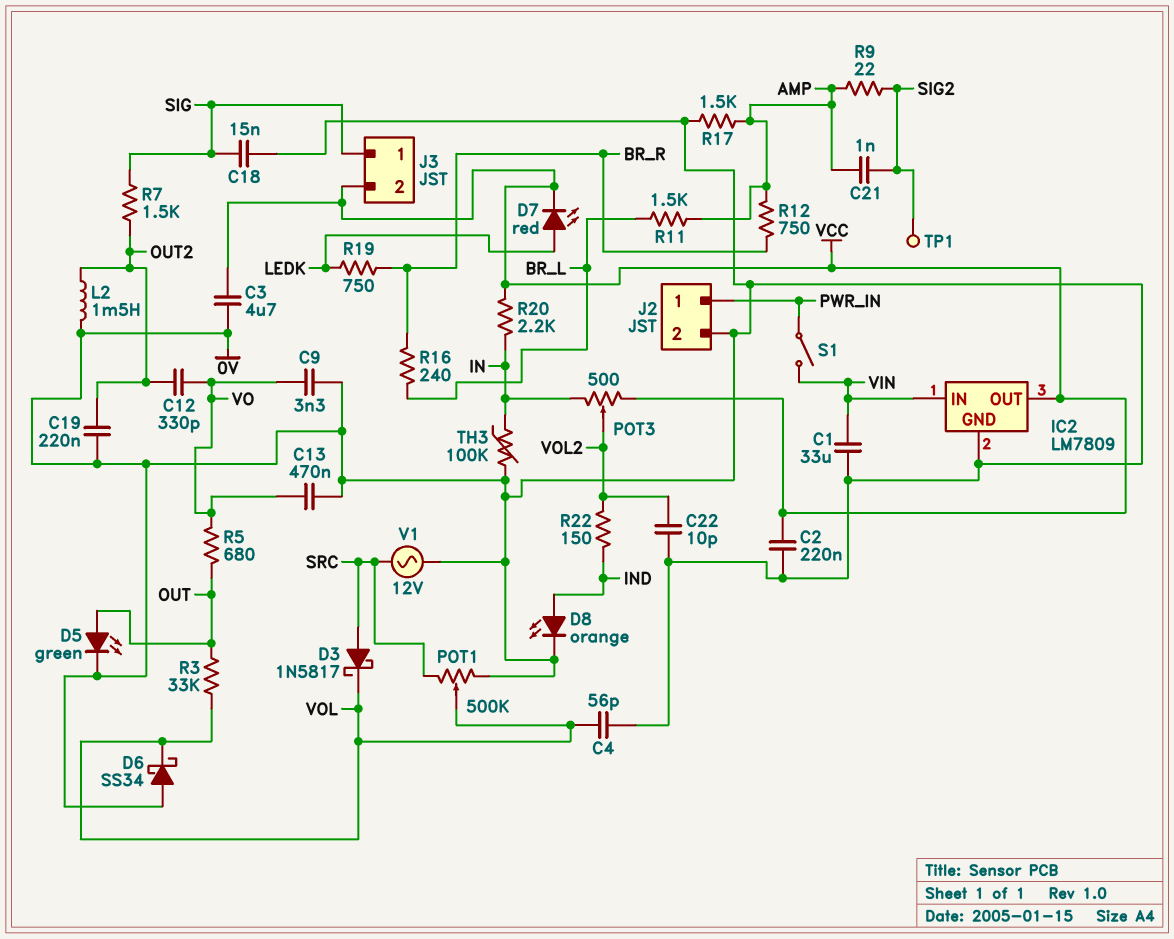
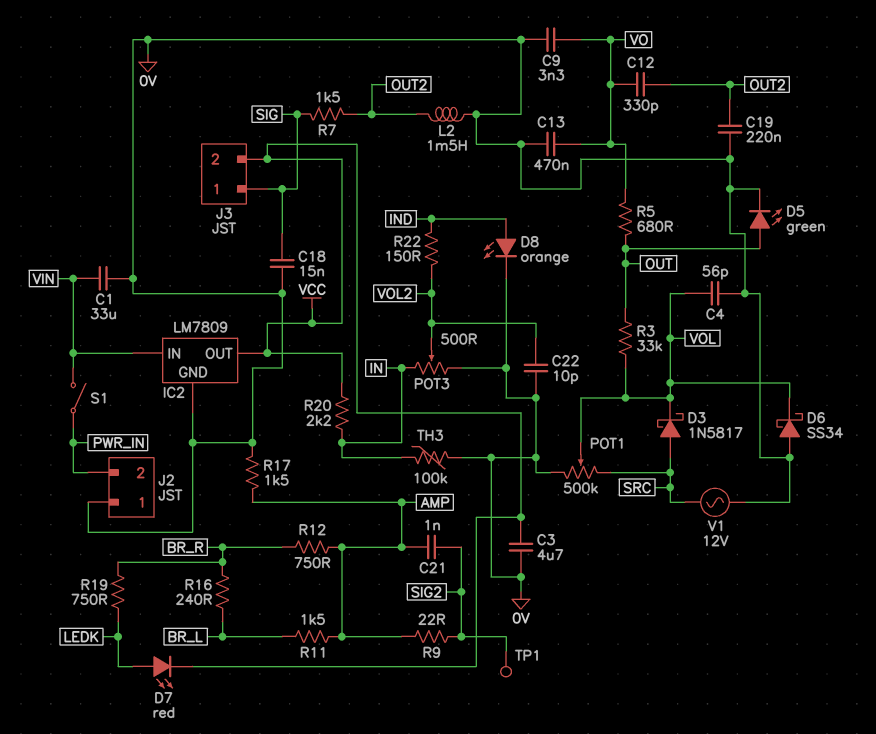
C2: 220nF (0V, VCC) -> none
J2 pin 1: PWR_IN -> 0V
J2 pin 2: 0V -> PWR_IN
POT3: 500 (IN, VCC, wiper VOL2) -> 500 (0V, IN, wiper VOL2)

